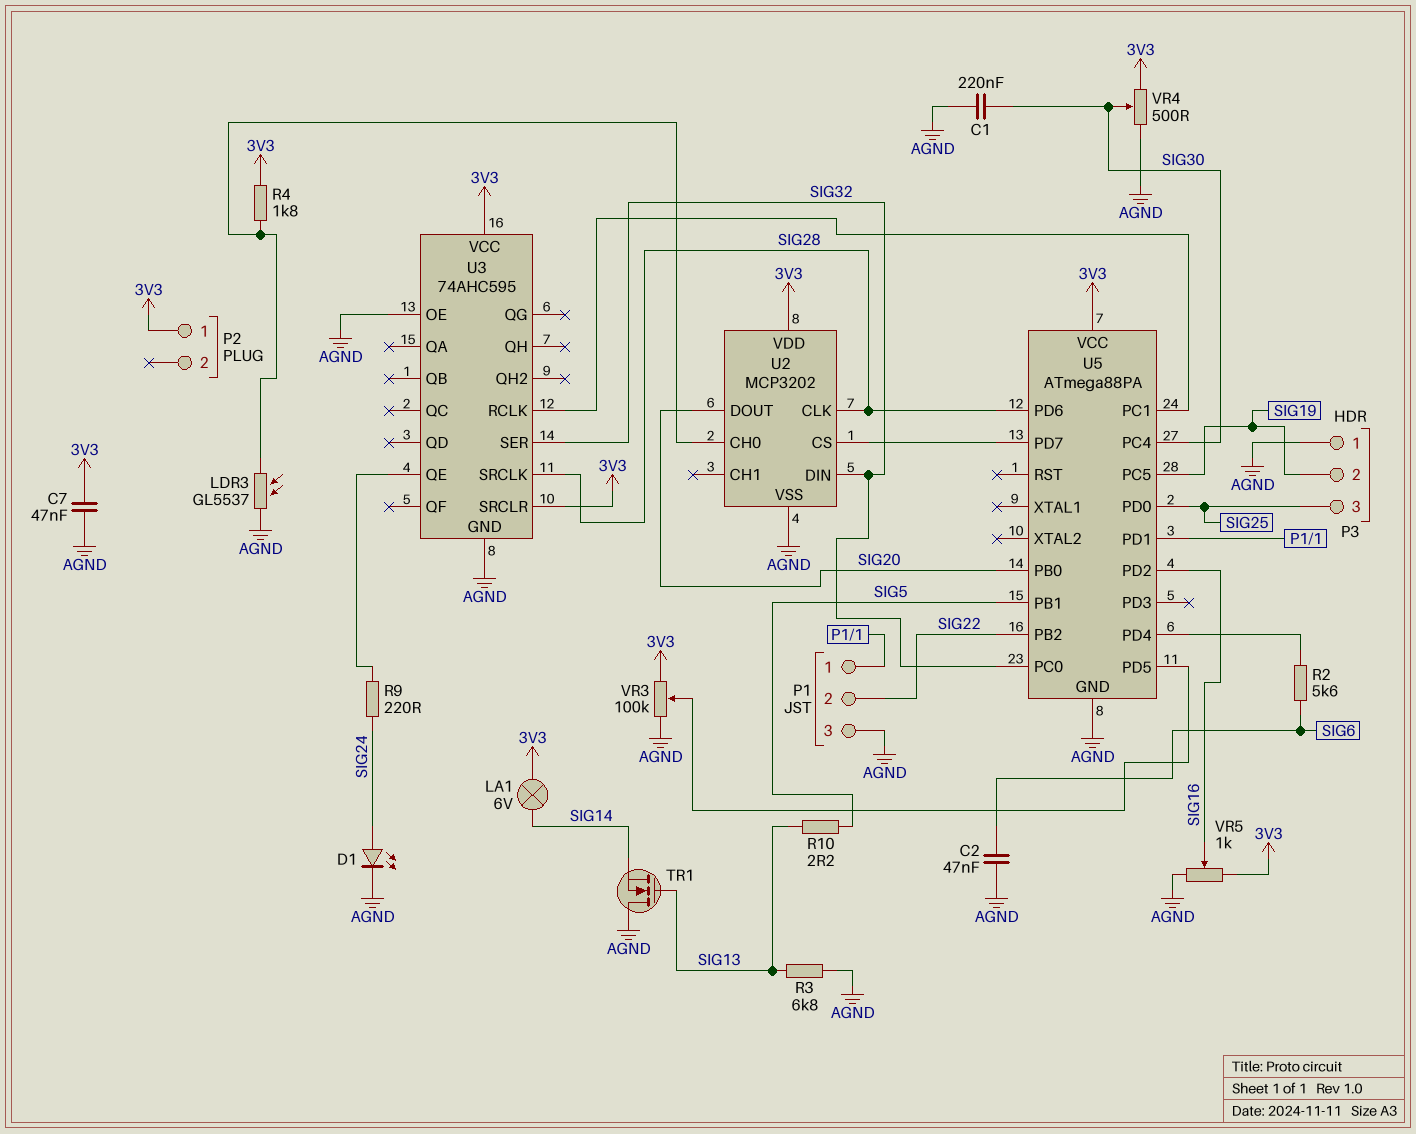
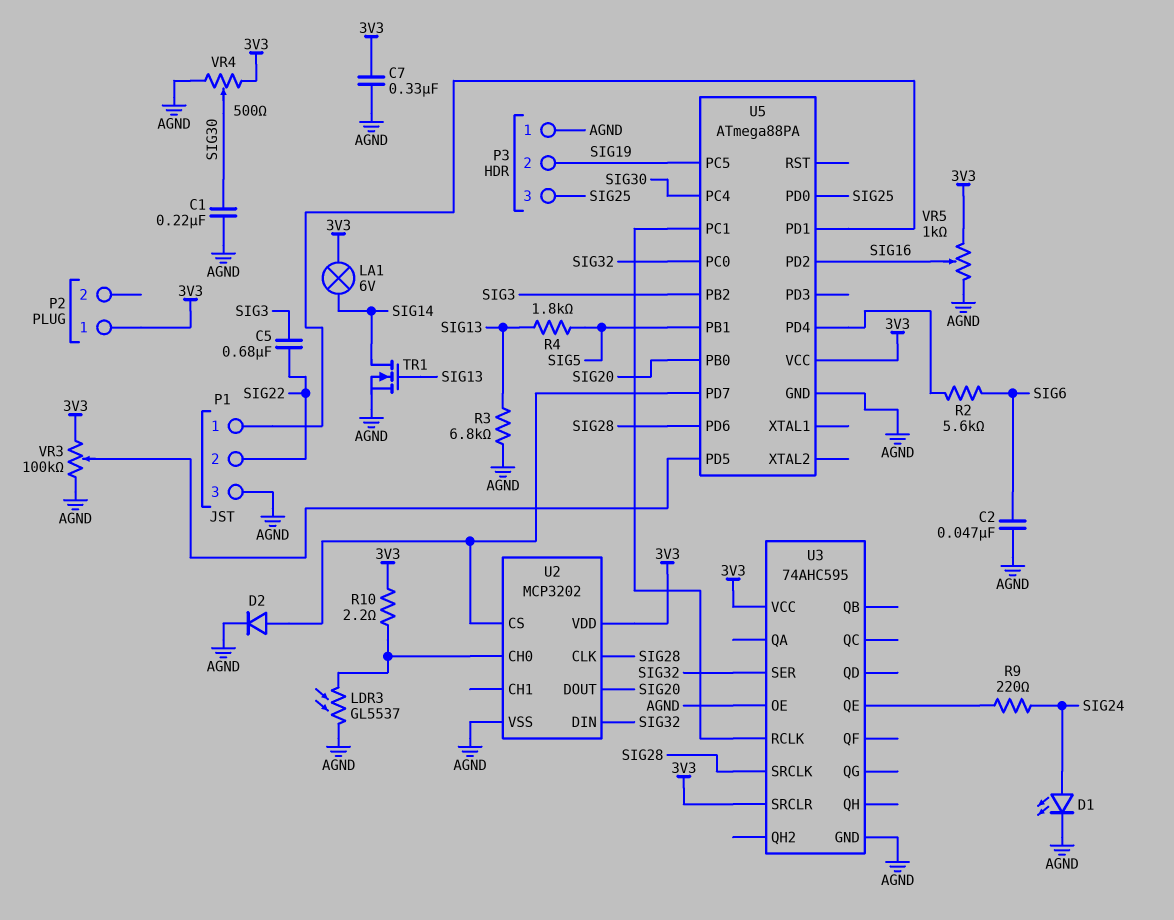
C5: none -> 680nF (SIG3, SIG22)
C7: 47nF (3V3, AGND) -> 330nF (3V3, AGND)
D2: none -> diode (A U2/CS, K AGND)
R4: 1.8k (3V3, U2/CH0) -> 1.8k (SIG5, SIG13)
R10: 2.2 (SIG5, SIG13) -> 2.2 (3V3, U2/CH0)
TR1: NMOS (G SIG13, D AGND, S SIG14) -> NMOS (G SIG13, D SIG14, S AGND)
U5 pin PB2: SIG22 -> SIG3

